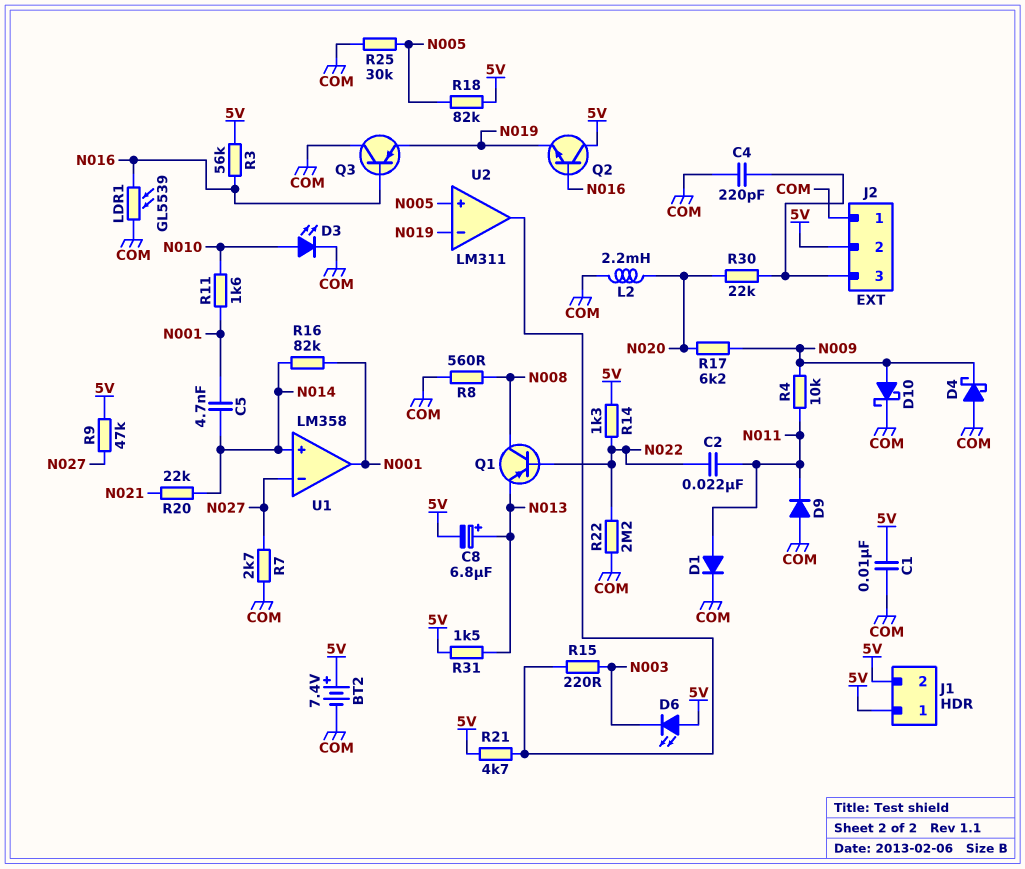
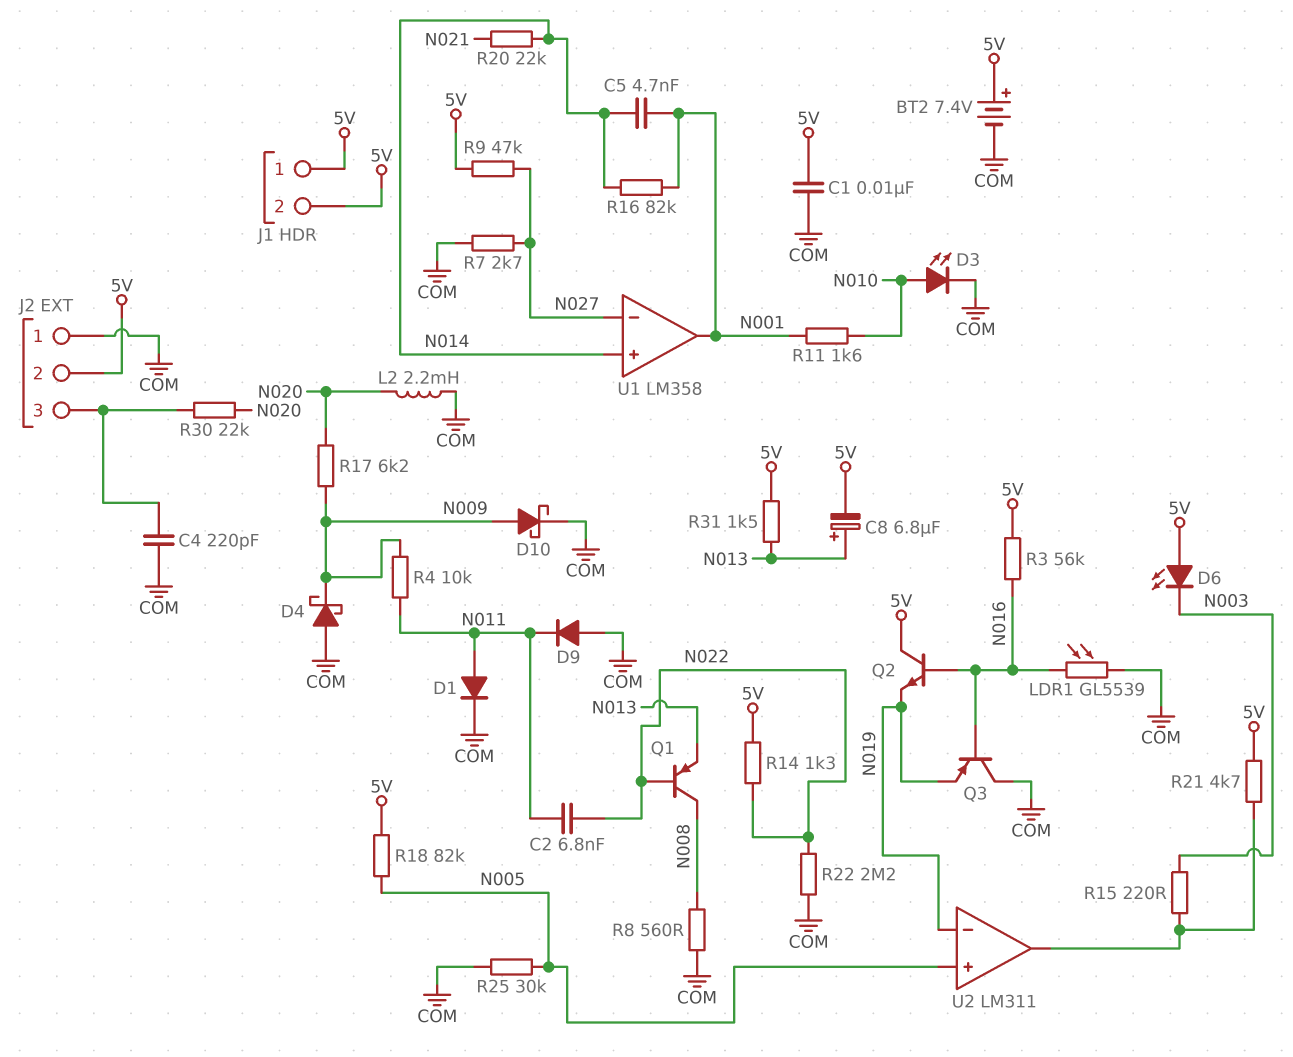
C2: 22nF (N011, N022) -> 6.8nF (N011, N022)

